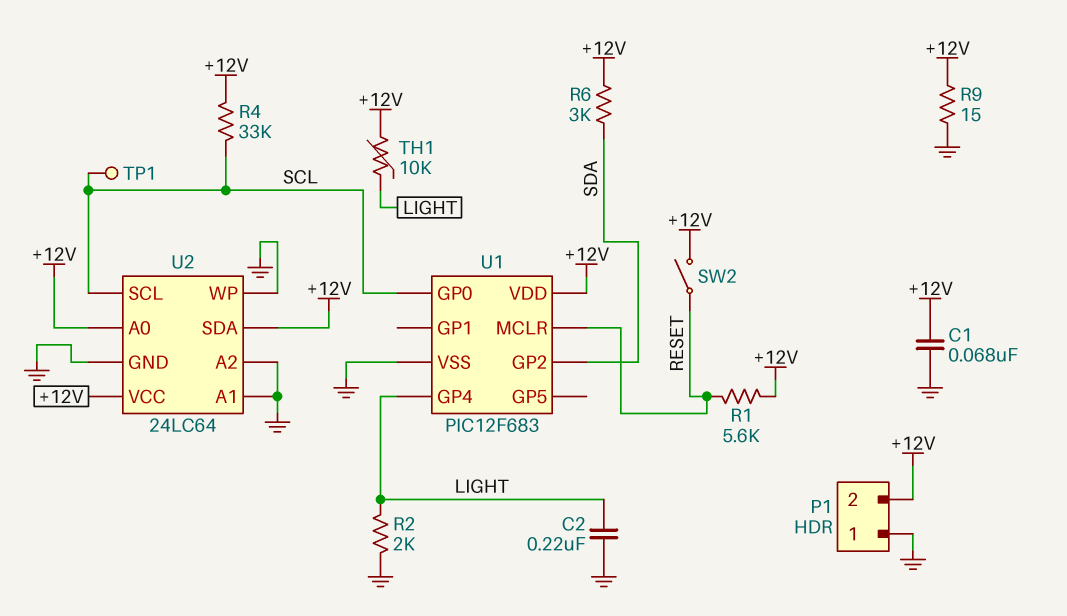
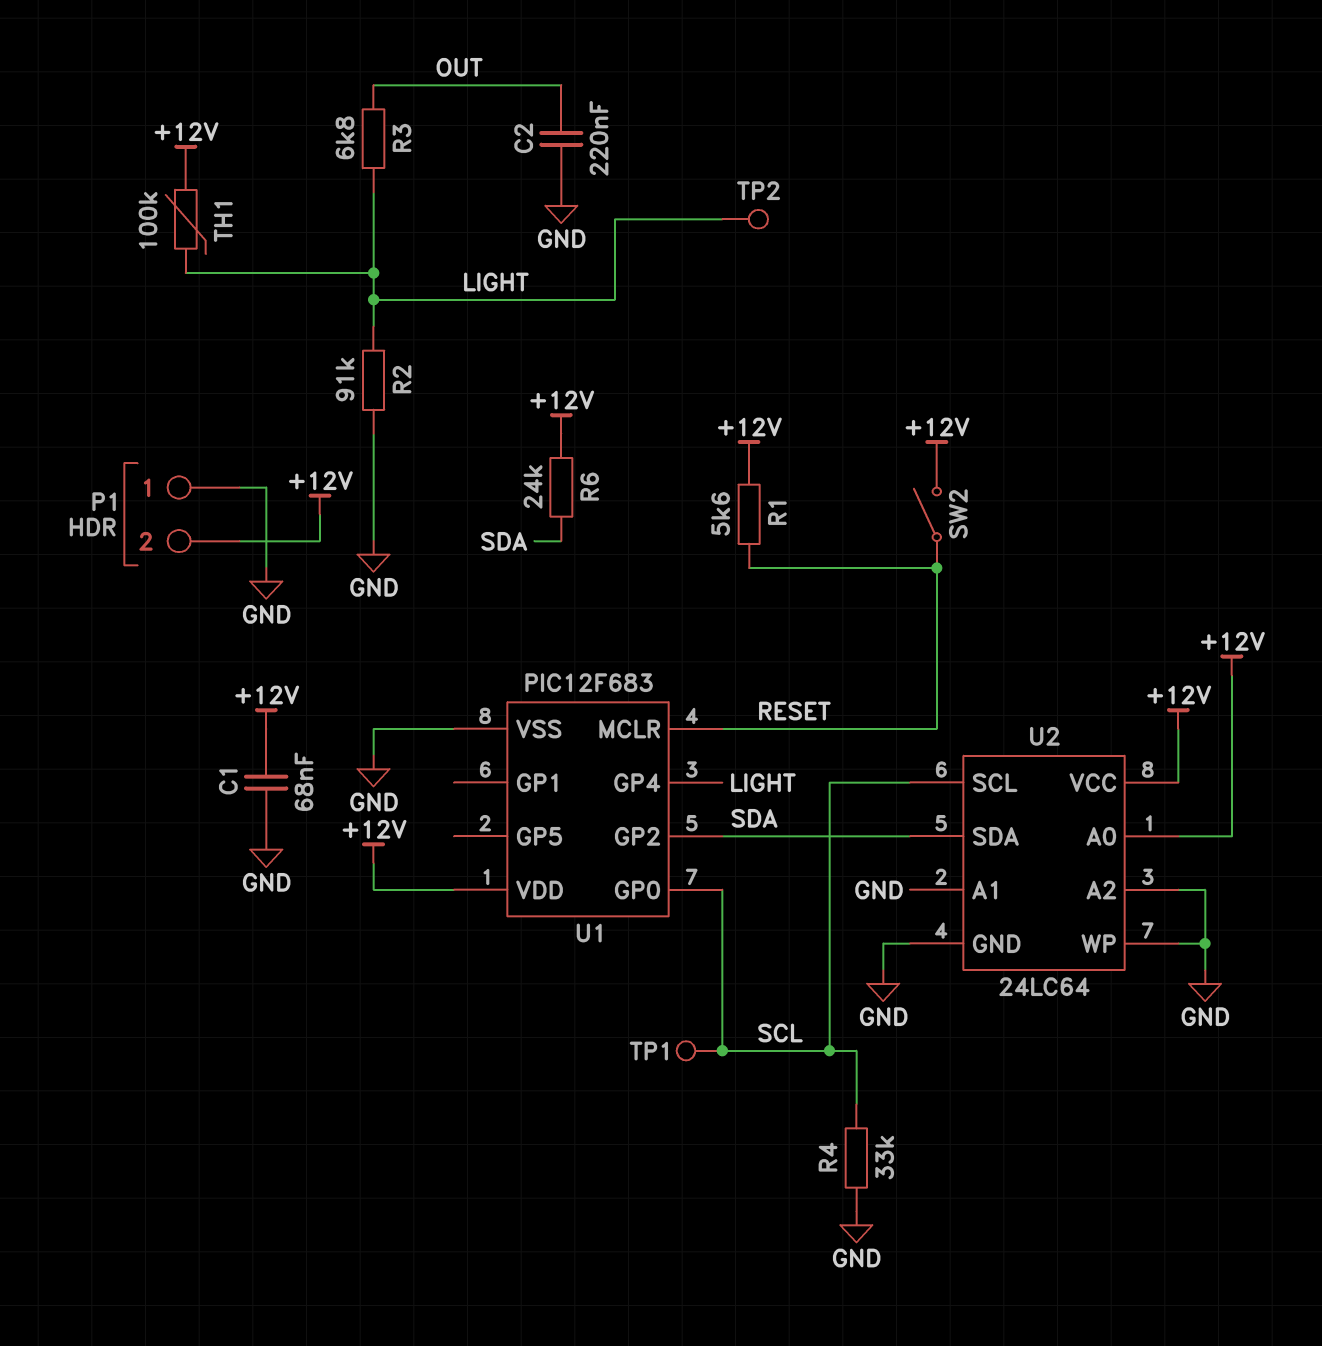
C2: 220nF (GND, LIGHT) -> 220nF (GND, OUT)
R2: 2k (GND, LIGHT) -> 91k (GND, LIGHT)
R3: none -> 6.8k (LIGHT, OUT)
R4: 33k (+12V, SCL) -> 33k (GND, SCL)
R6: 3k (+12V, SDA) -> 24k (+12V, SDA)
R9: 15 (+12V, GND) -> none
TH1: 10k (+12V, LIGHT) -> 100k (+12V, LIGHT)
TP2: none -> test point (LIGHT)
U2 pin SDA: +12V -> SDA

